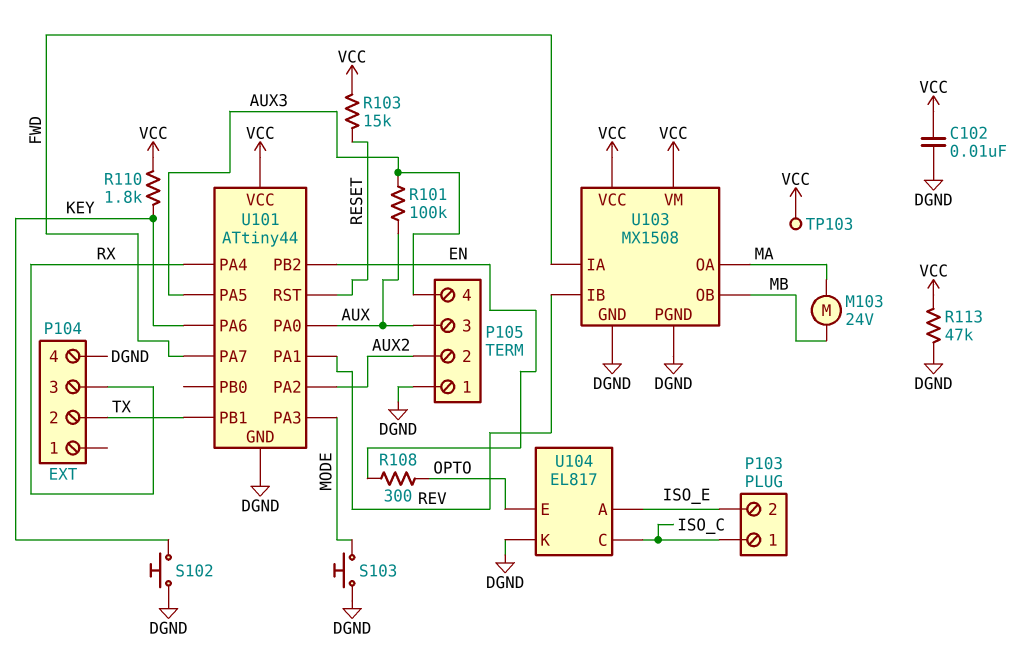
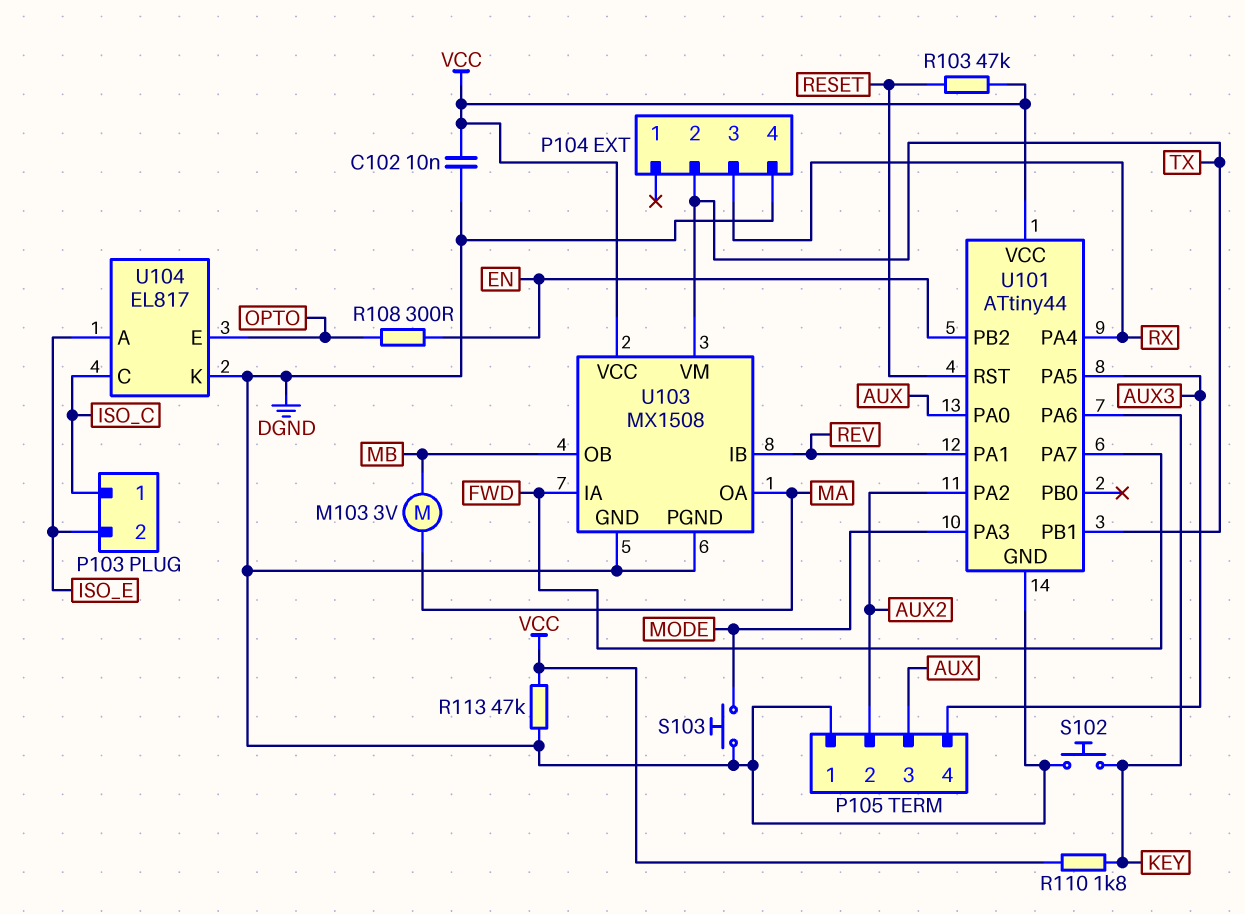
M103: motor 24V (MA, MB) -> motor 3V (MA, MB)
R101: 100k (AUX, AUX3) -> none
R103: 15k (RESET, VCC) -> 47k (RESET, VCC)
TP103: test point (VCC) -> none
U103 pin VM: VCC -> TX

